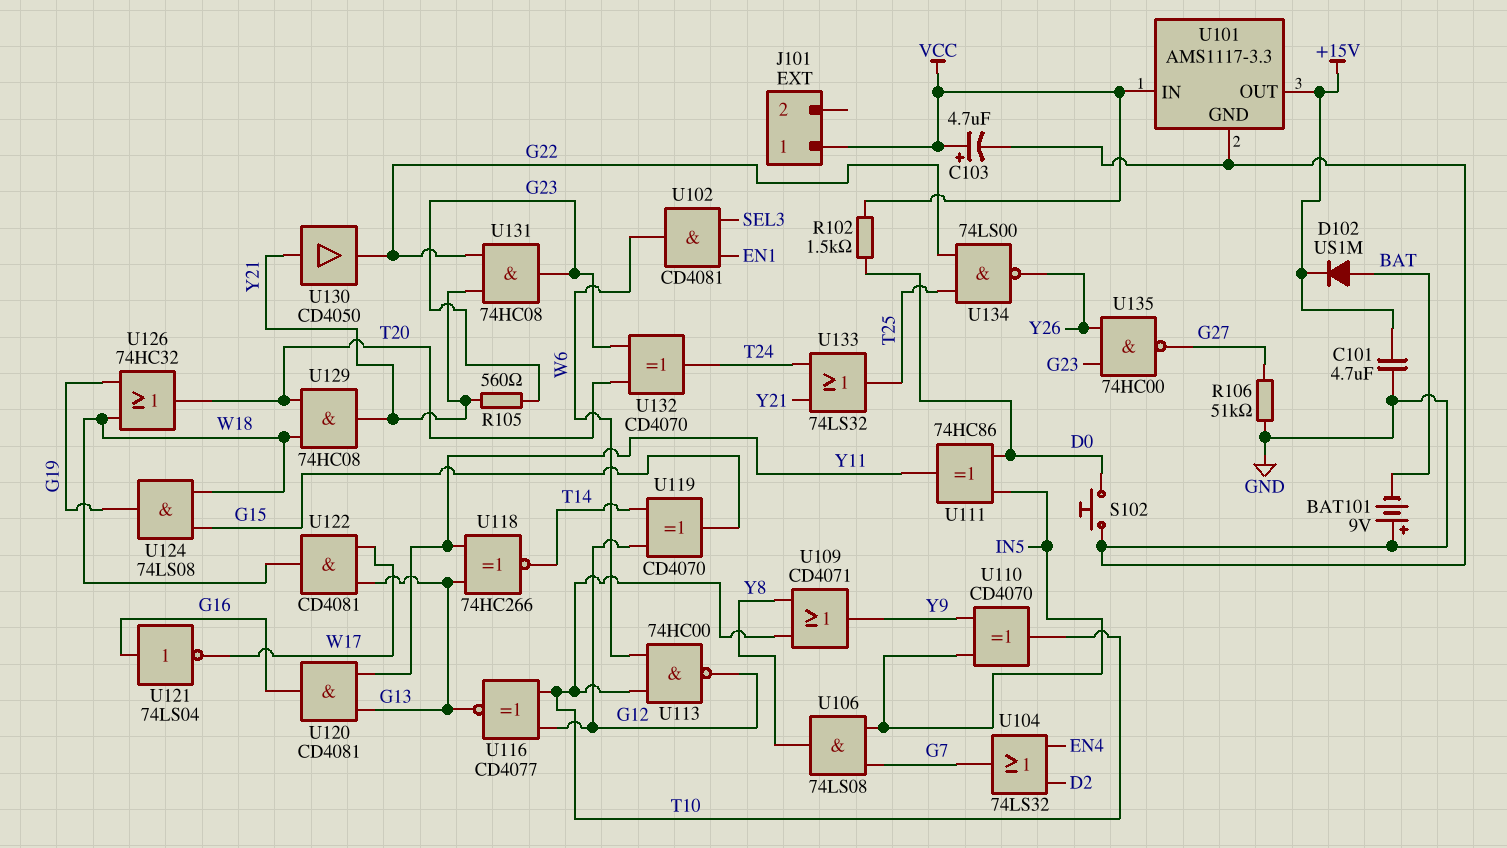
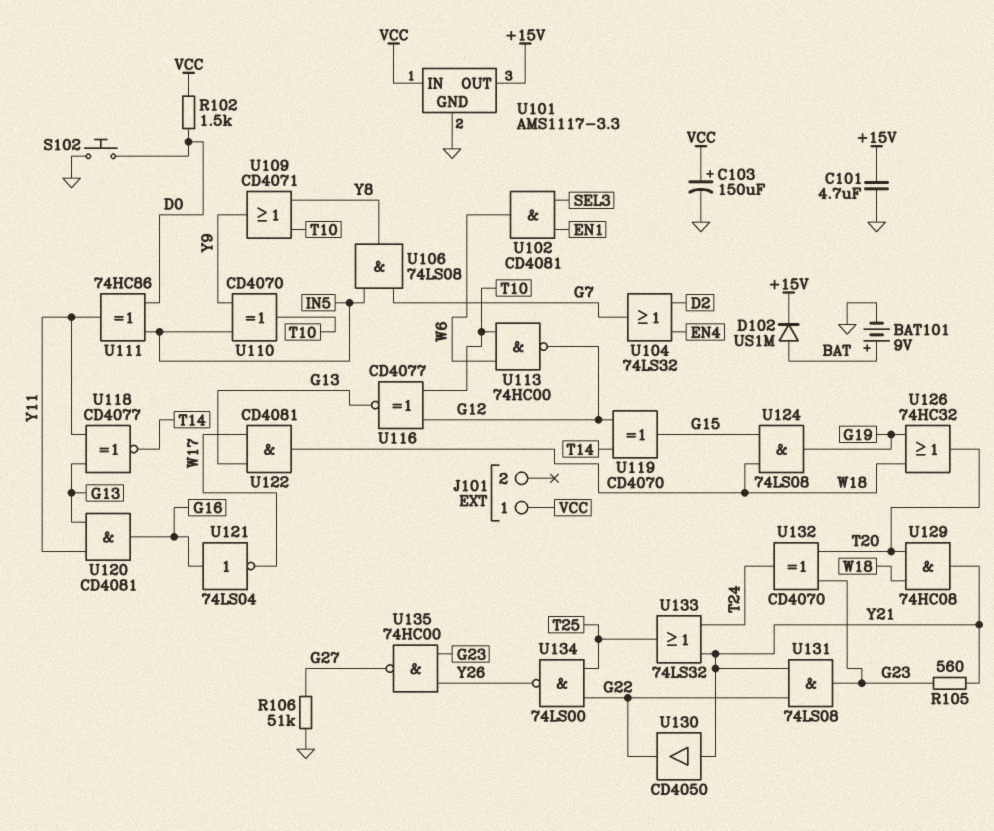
BAT101: 9V (plus GND, minus BAT) -> 9V (plus BAT, minus GND)
C103: 4.7uF (plus VCC, minus GND) -> 150uF (plus VCC, minus GND)
U118: XNOR 74HC266 (in G13, in Y11, out T14) -> XNOR CD4077 (in G13, in Y11, out T14)
U131: AND 74HC08 (in G22, in Y21, out G23) -> AND 74LS08 (in G22, in Y21, out G23)

